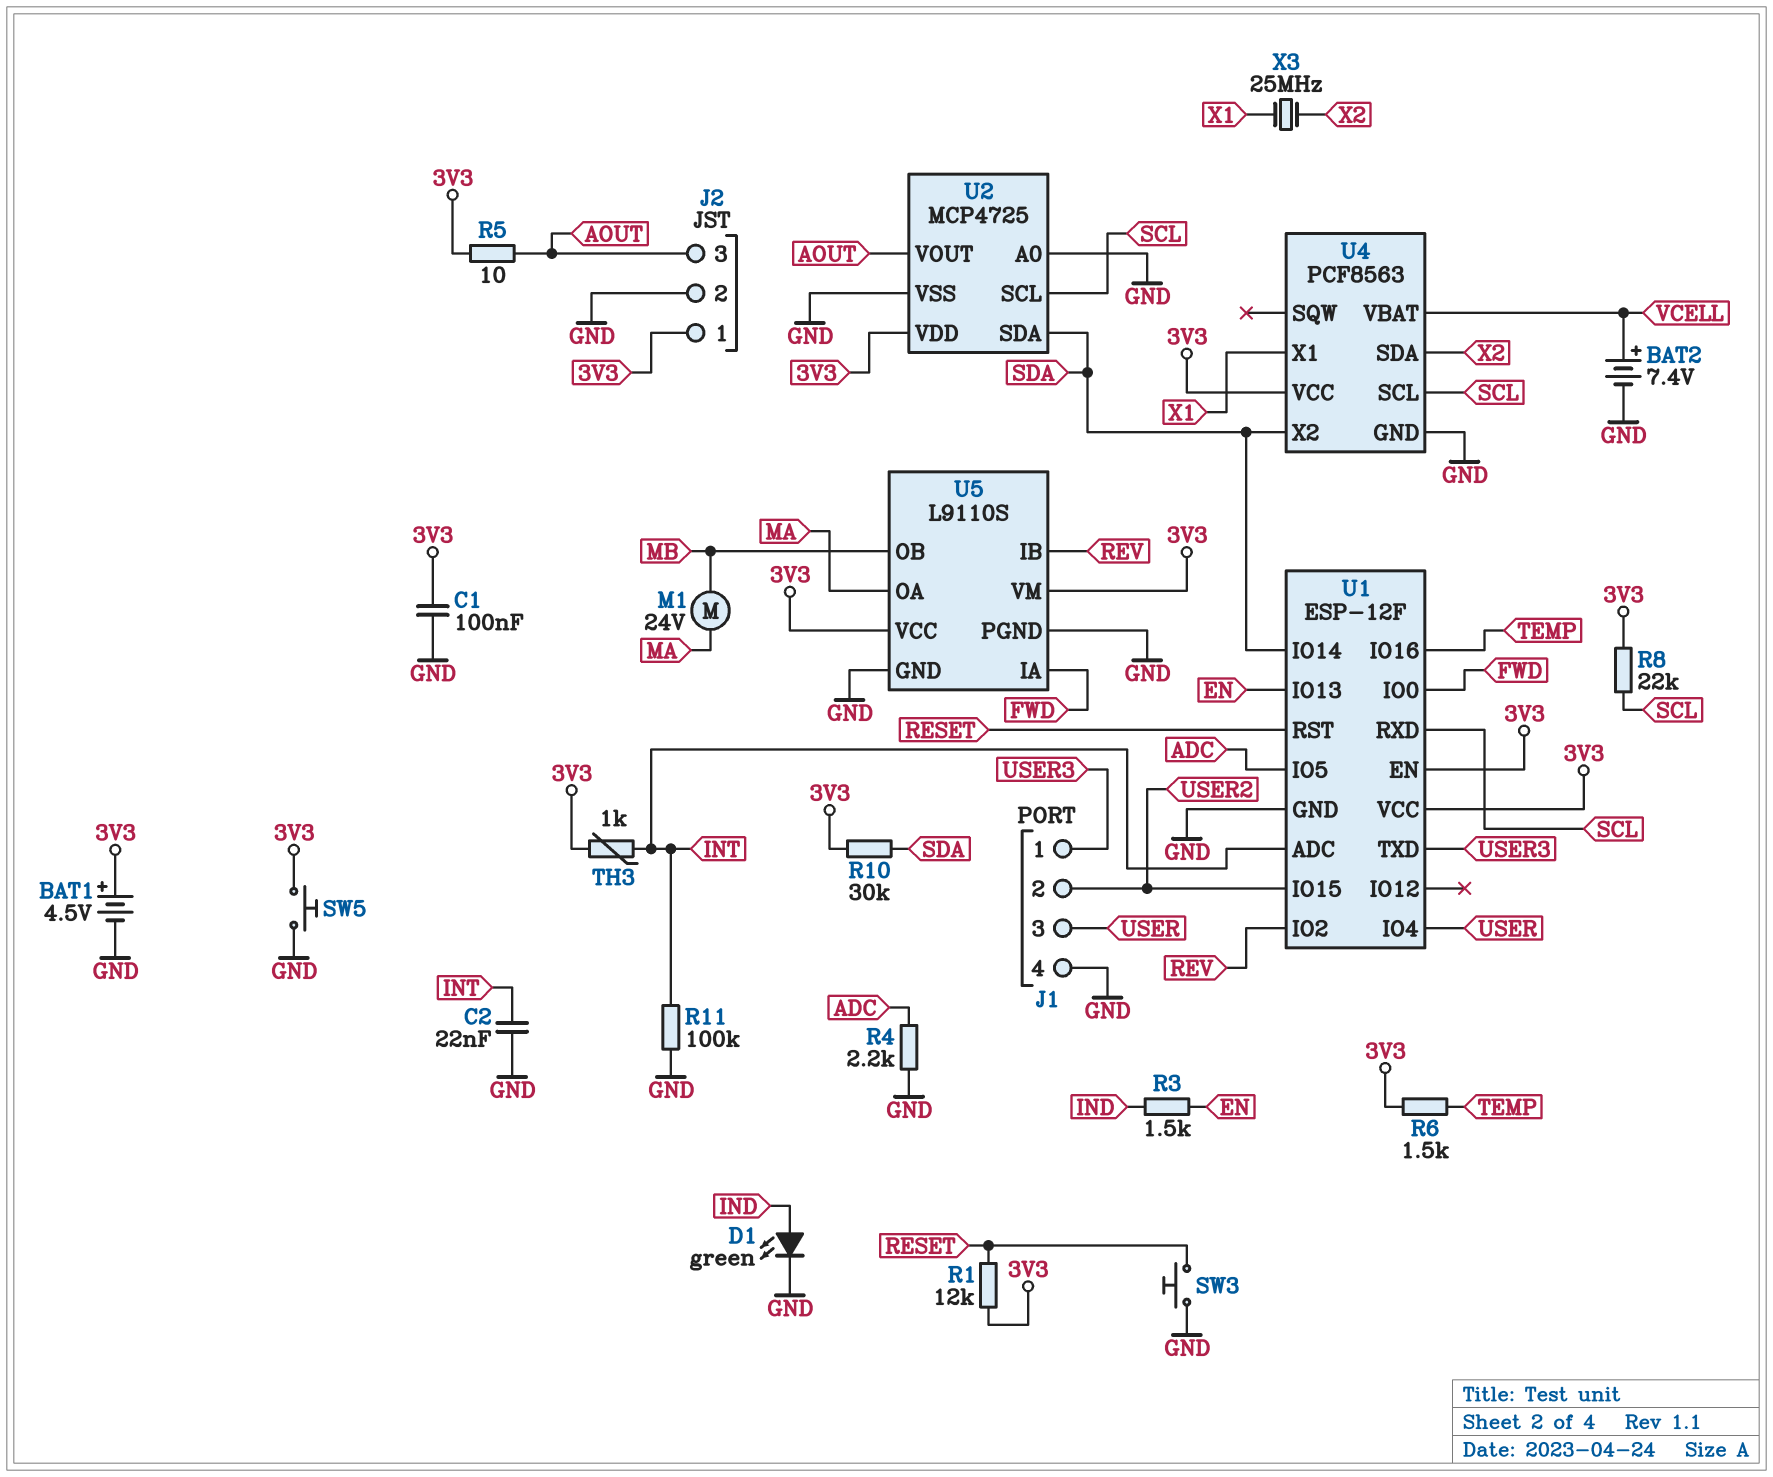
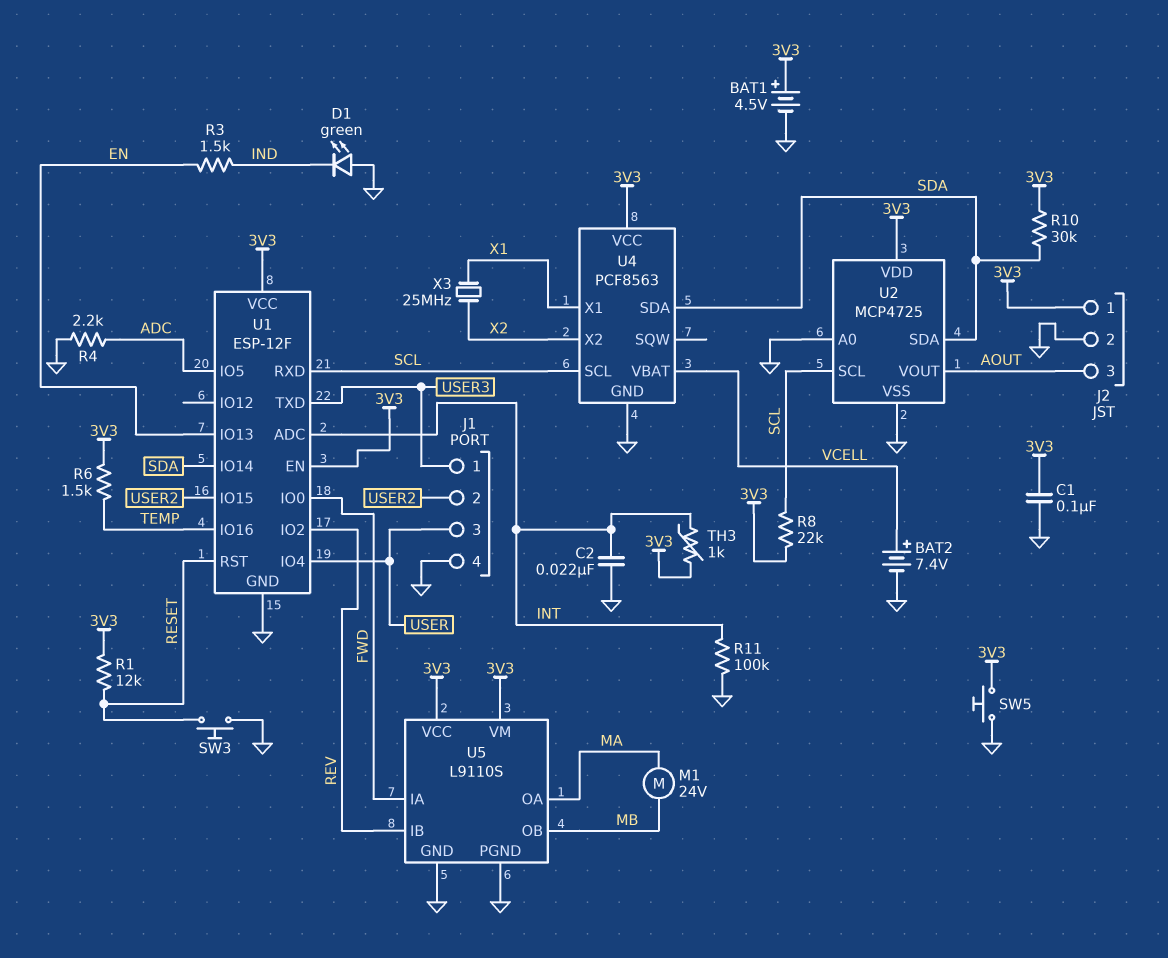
D1: LED green (A IND, K GND) -> LED green (A GND, K IND)
R5: 10 (3V3, AOUT) -> none
U4 pin SDA: X2 -> SDA
U4 pin X2: SDA -> X2

